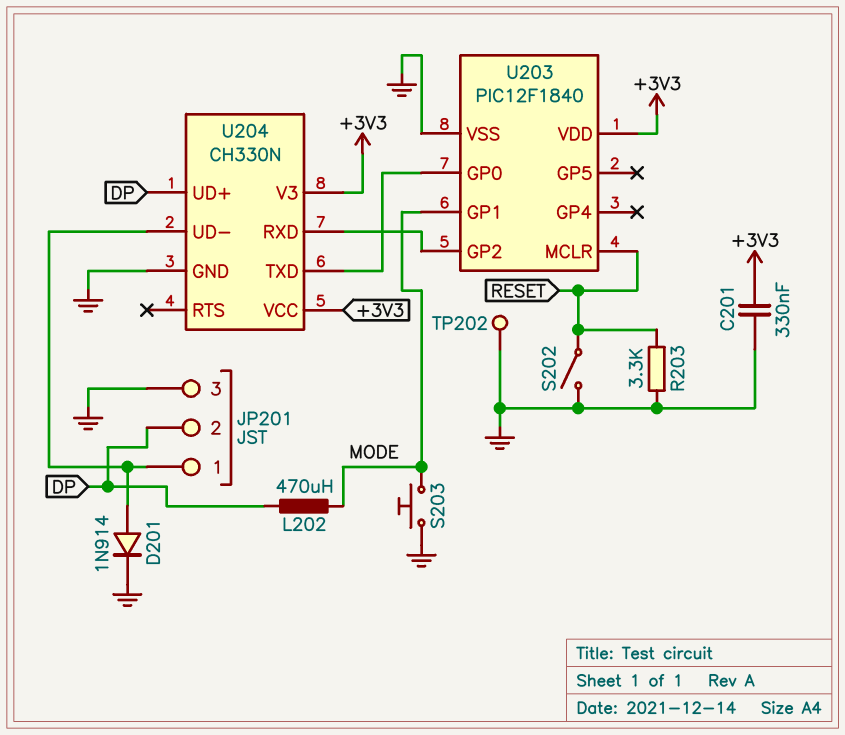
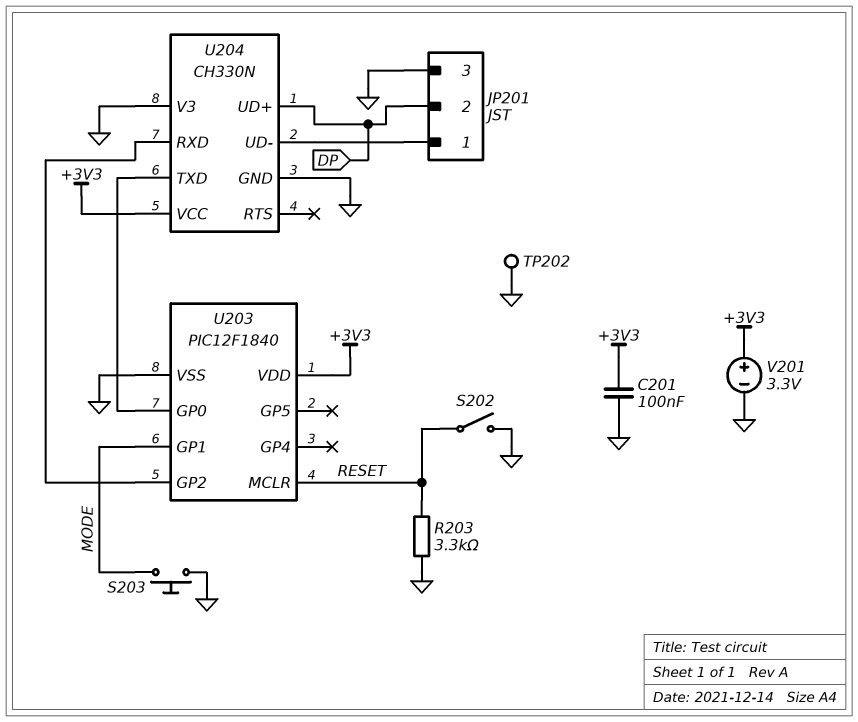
C201: 330nF (+3V3, GND) -> 100nF (+3V3, GND)
D201: diode 1N914 (A JP201/1, K GND) -> none
L202: 470uH (DP, MODE) -> none
U204 pin V3: +3V3 -> GND
V201: none -> 3.3V (plus +3V3, minus GND)

